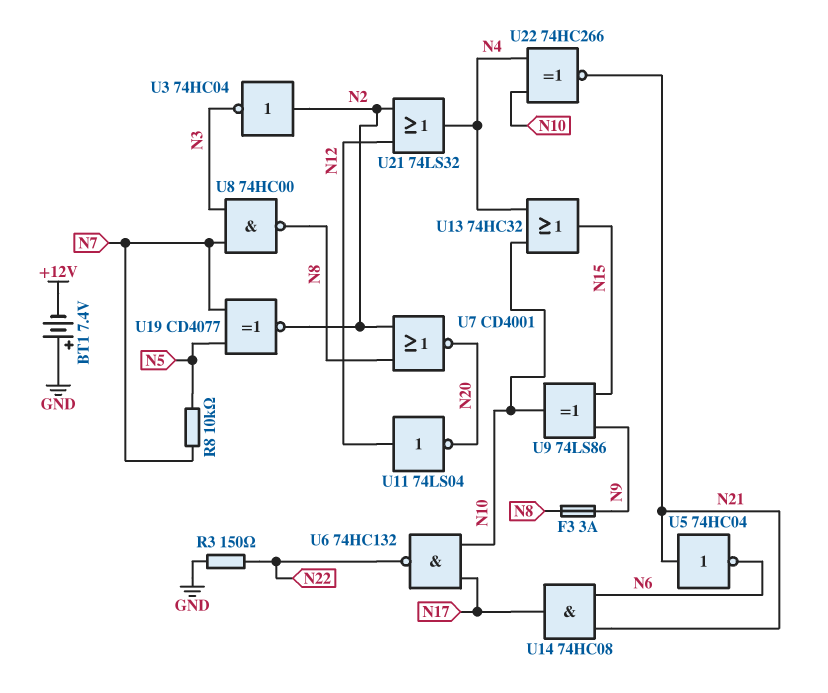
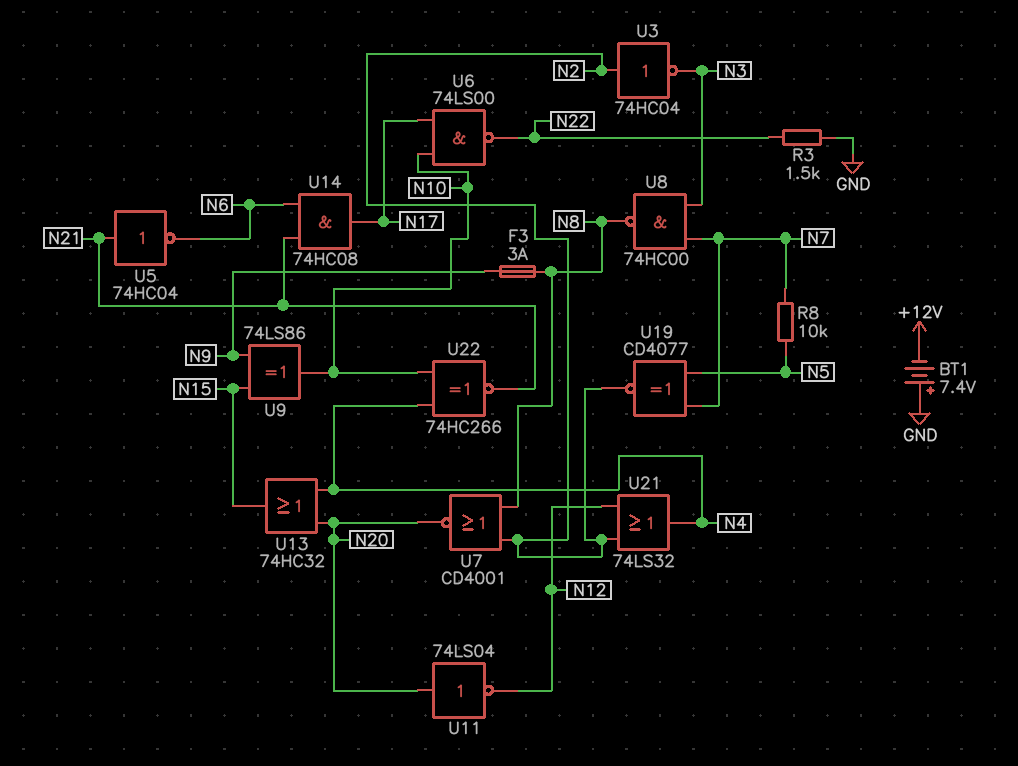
R3: 150 (GND, N22) -> 1.5k (GND, N22)
U6: NAND 74HC132 (in N10, in N17, out N22) -> NAND 74LS00 (in N10, in N17, out N22)
U11: NOT 74LS04 (in N12, out N20) -> NOT 74LS04 (in N20, out N12)
U13: OR 74HC32 (in N4, in N10, out N15) -> OR 74HC32 (in N4, in N20, out N15)

